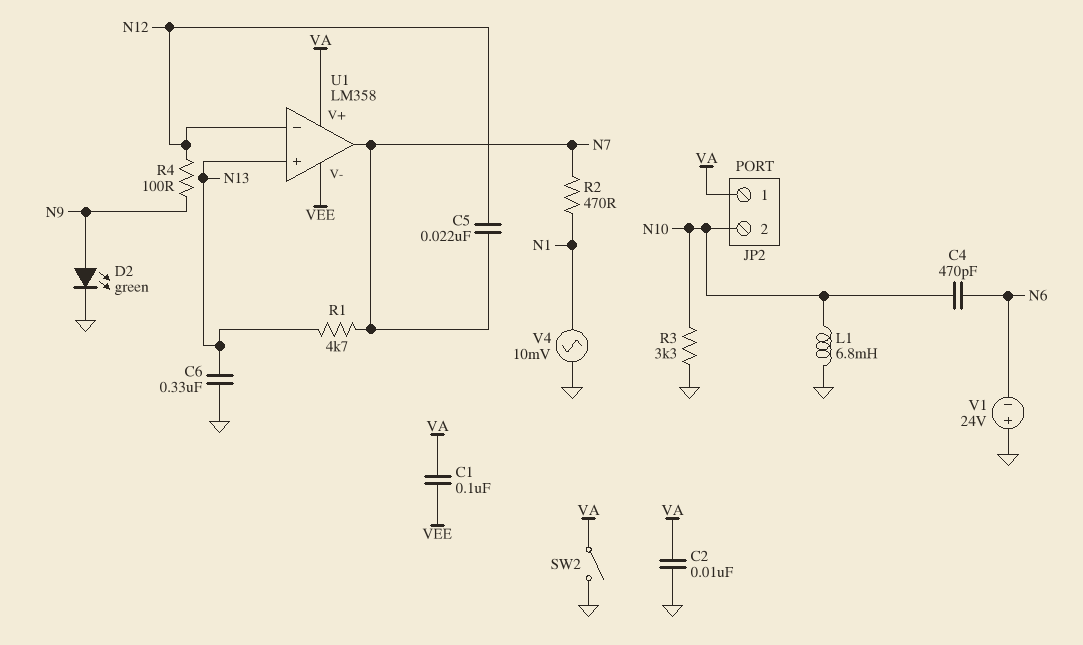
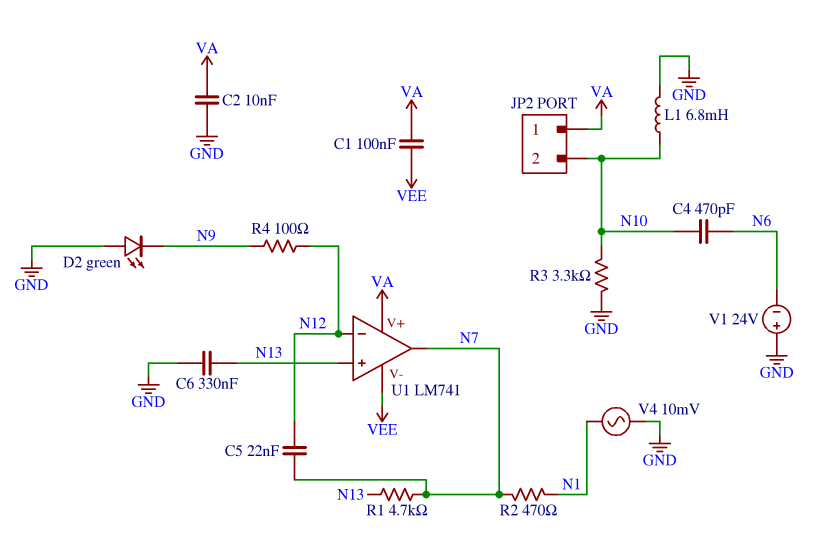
D2: LED green (A N9, K GND) -> LED green (A GND, K N9)
SW2: switch (GND, VA) -> none
U1: LM358 -> LM741

